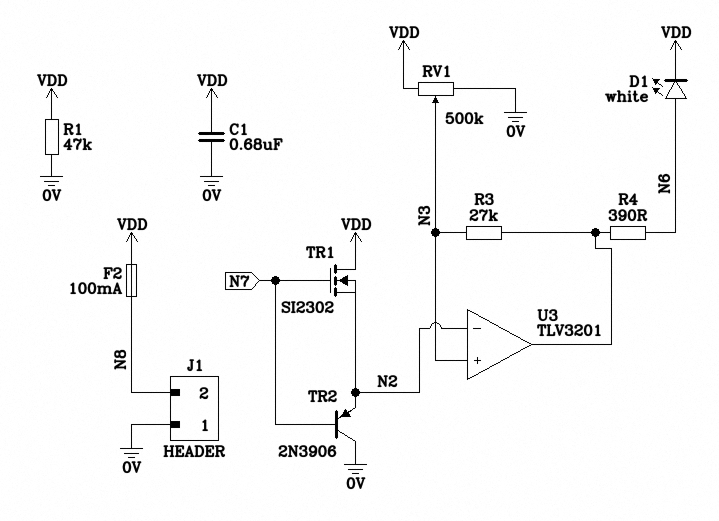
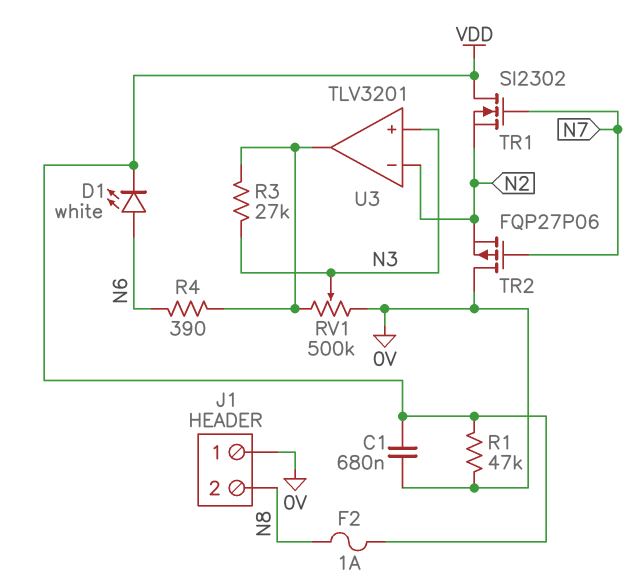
F2: 100mA (N8, VDD) -> 1A (N8, VDD)
RV1: 500k (0V, VDD, wiper N3) -> 500k (0V, U3/out, wiper N3)
TR2: PNP 2N3906 (B N7, C 0V, E N2) -> PMOS FQP27P06 (G N7, D 0V, S N2)

